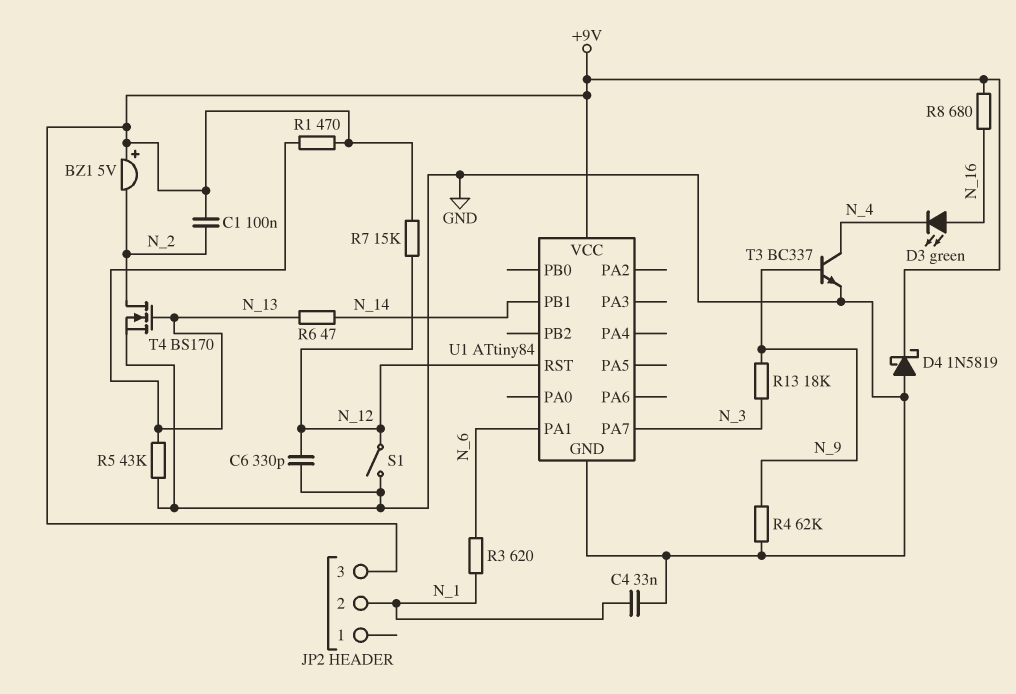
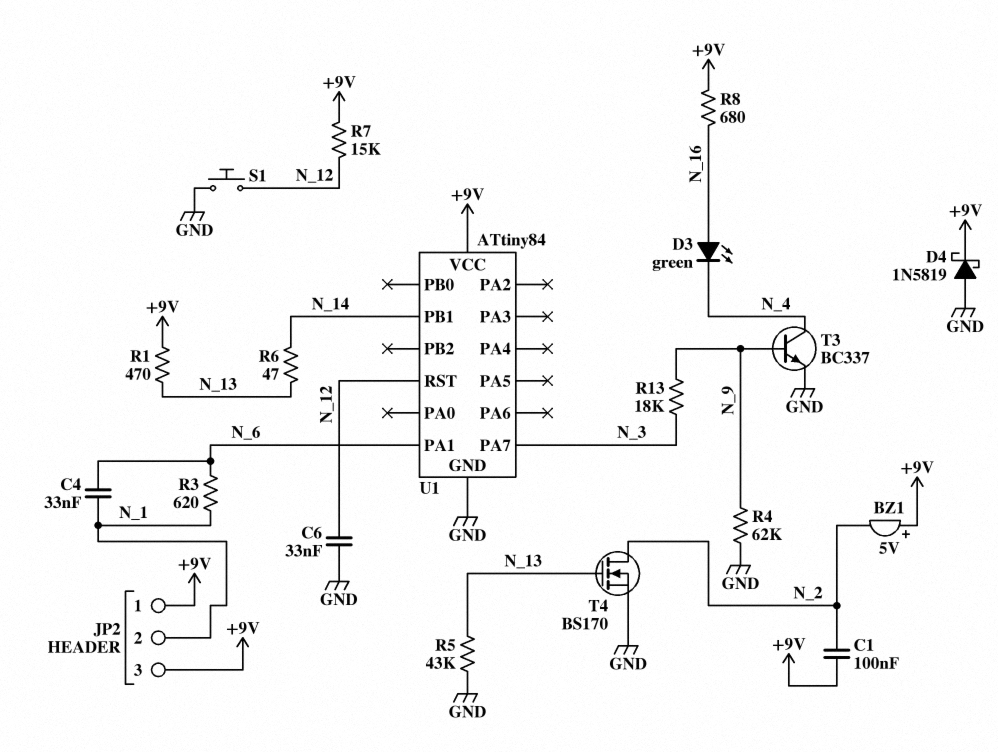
C4: 33nF (GND, N_1) -> 33nF (N_1, N_6)
C6: 330pF (GND, N_12) -> 33nF (GND, N_12)
JP2 pin 1: none -> +9V
S1: switch (GND, N_12) -> button (GND, N_12)

